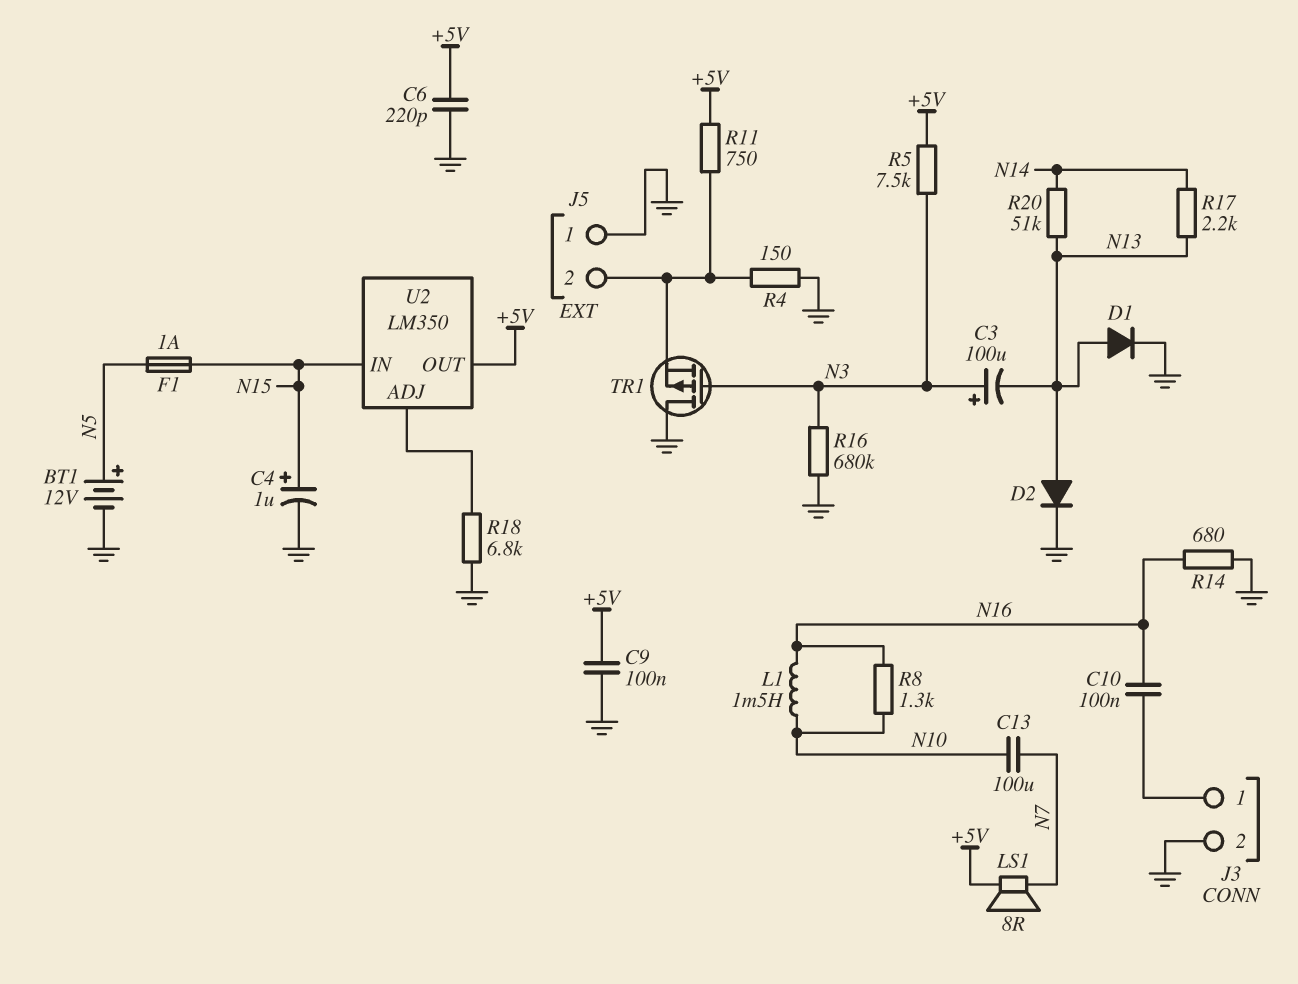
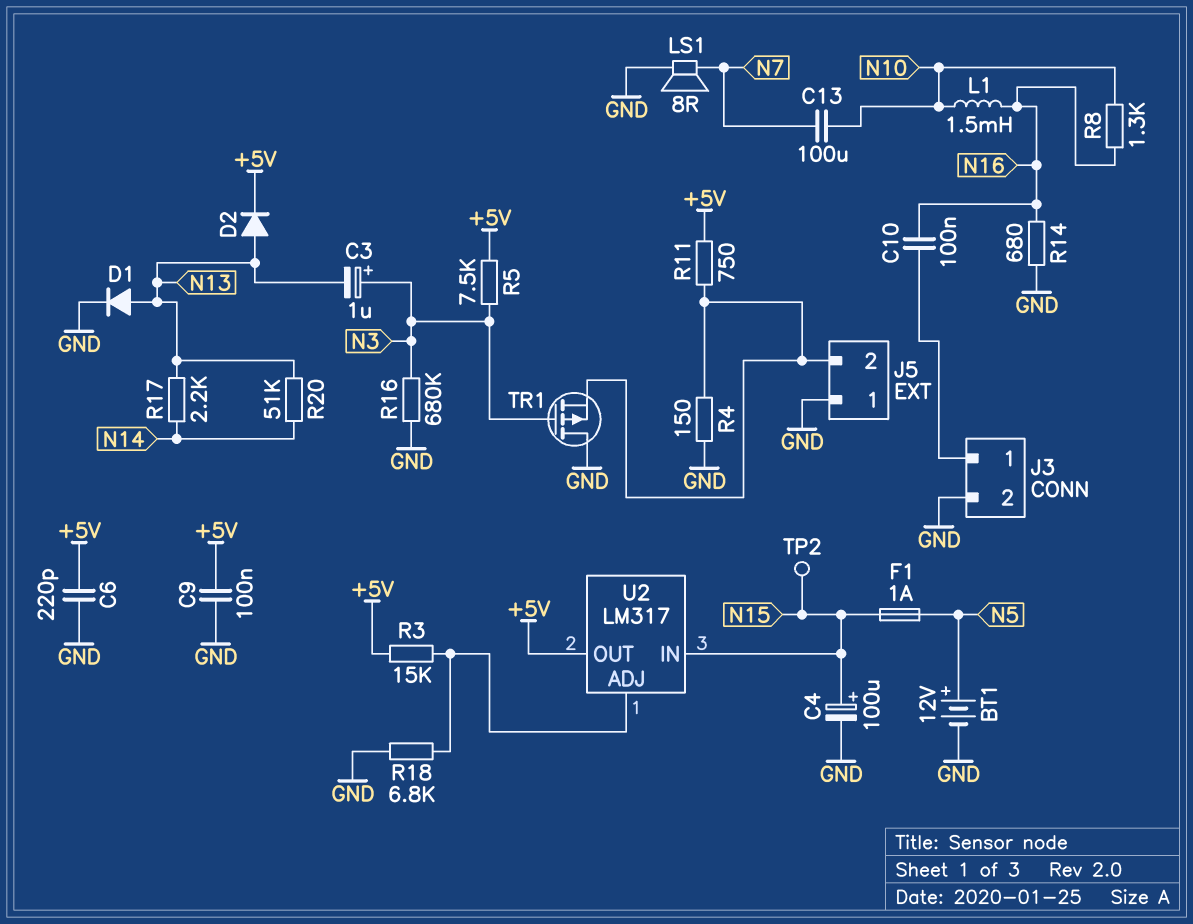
C3: 100uF (plus N3, minus N13) -> 1uF (plus N3, minus N13)
C4: 1uF (plus N15, minus GND) -> 100uF (plus N15, minus GND)
D2: diode (A N13, K GND) -> diode (A N13, K +5V)
LS1: speaker 8R (+5V, N7) -> speaker 8R (GND, N7)
R3: none -> 15k (+5V, U2/ADJ)
TP2: none -> test point (N15)
U2: LM350 -> LM317

